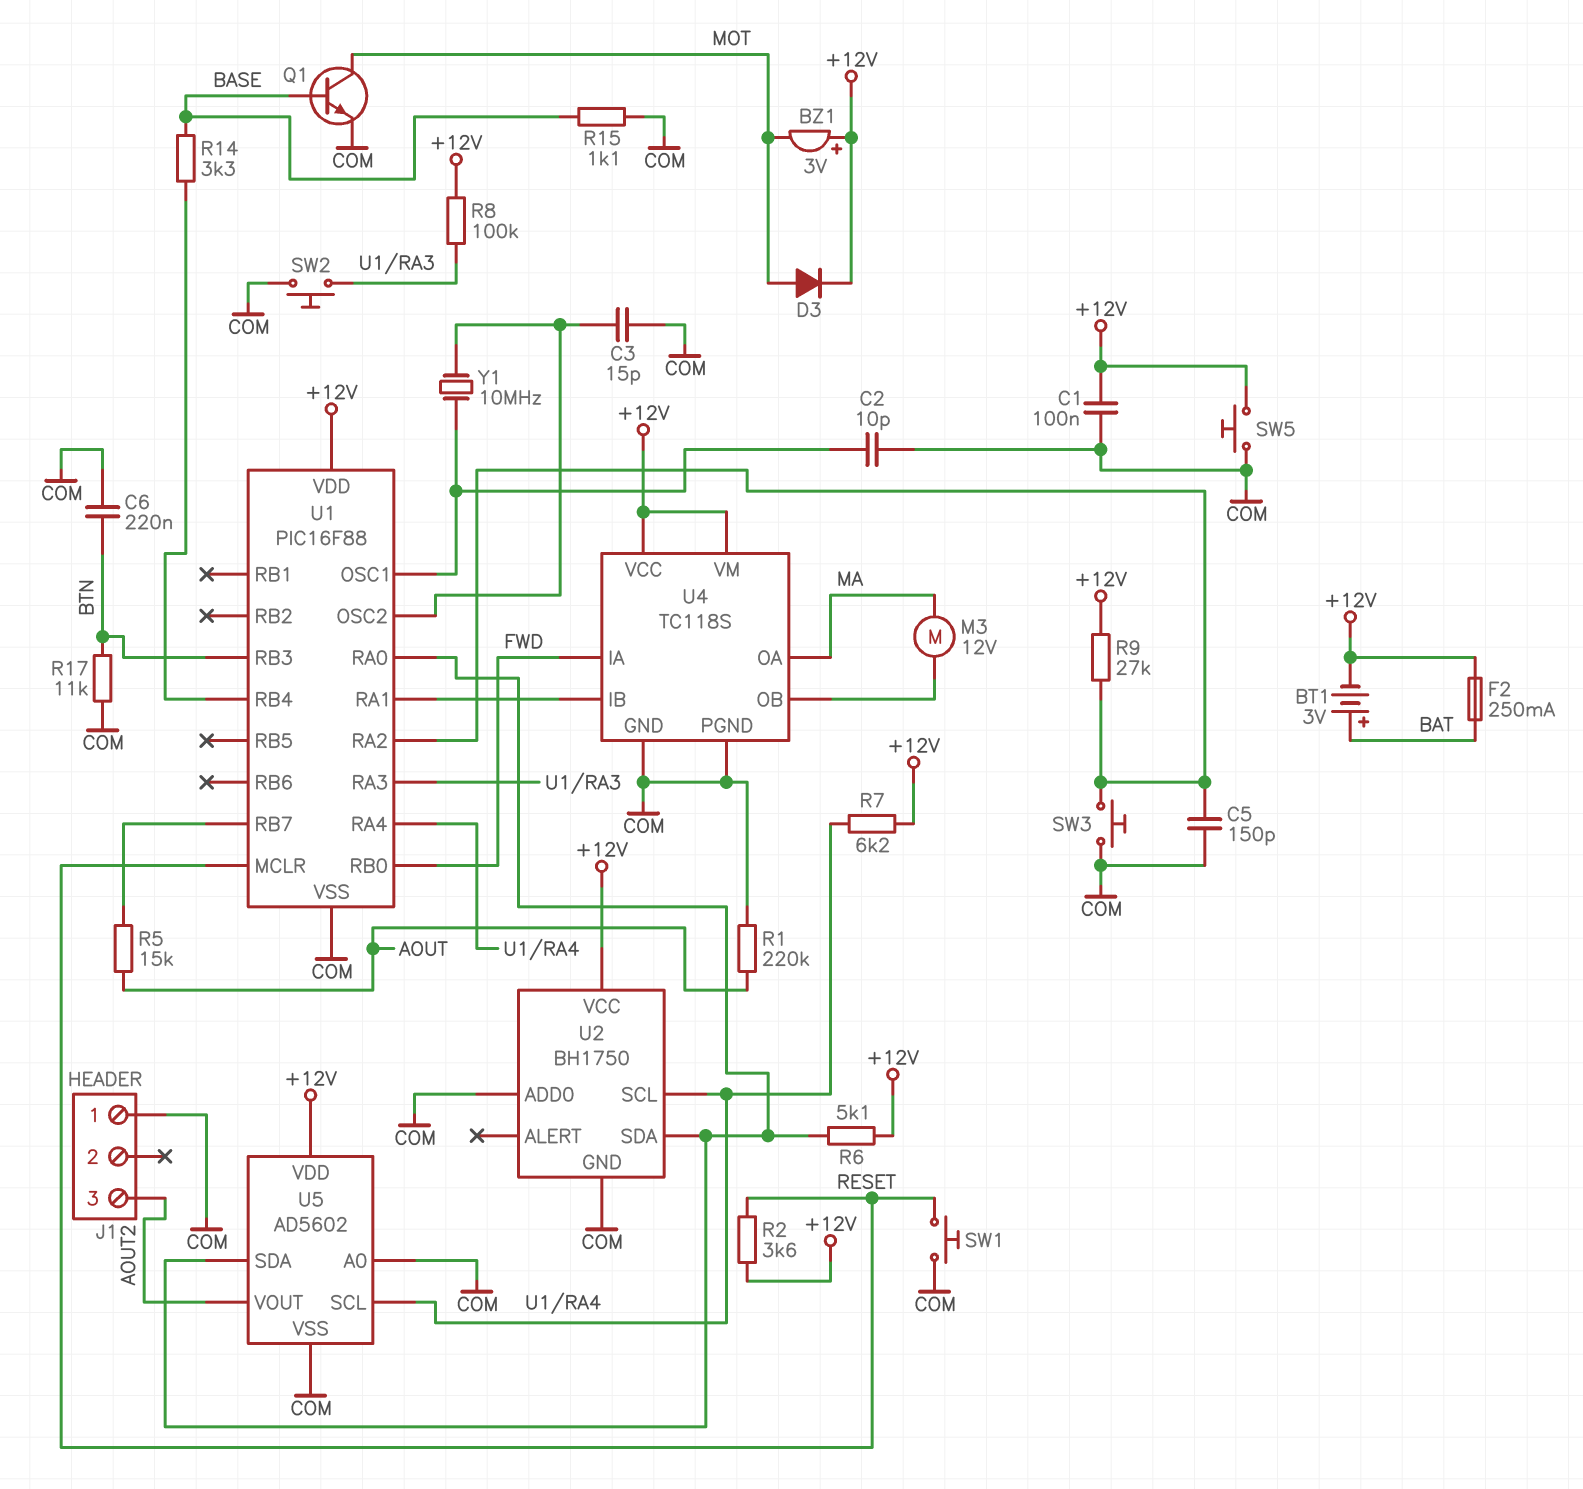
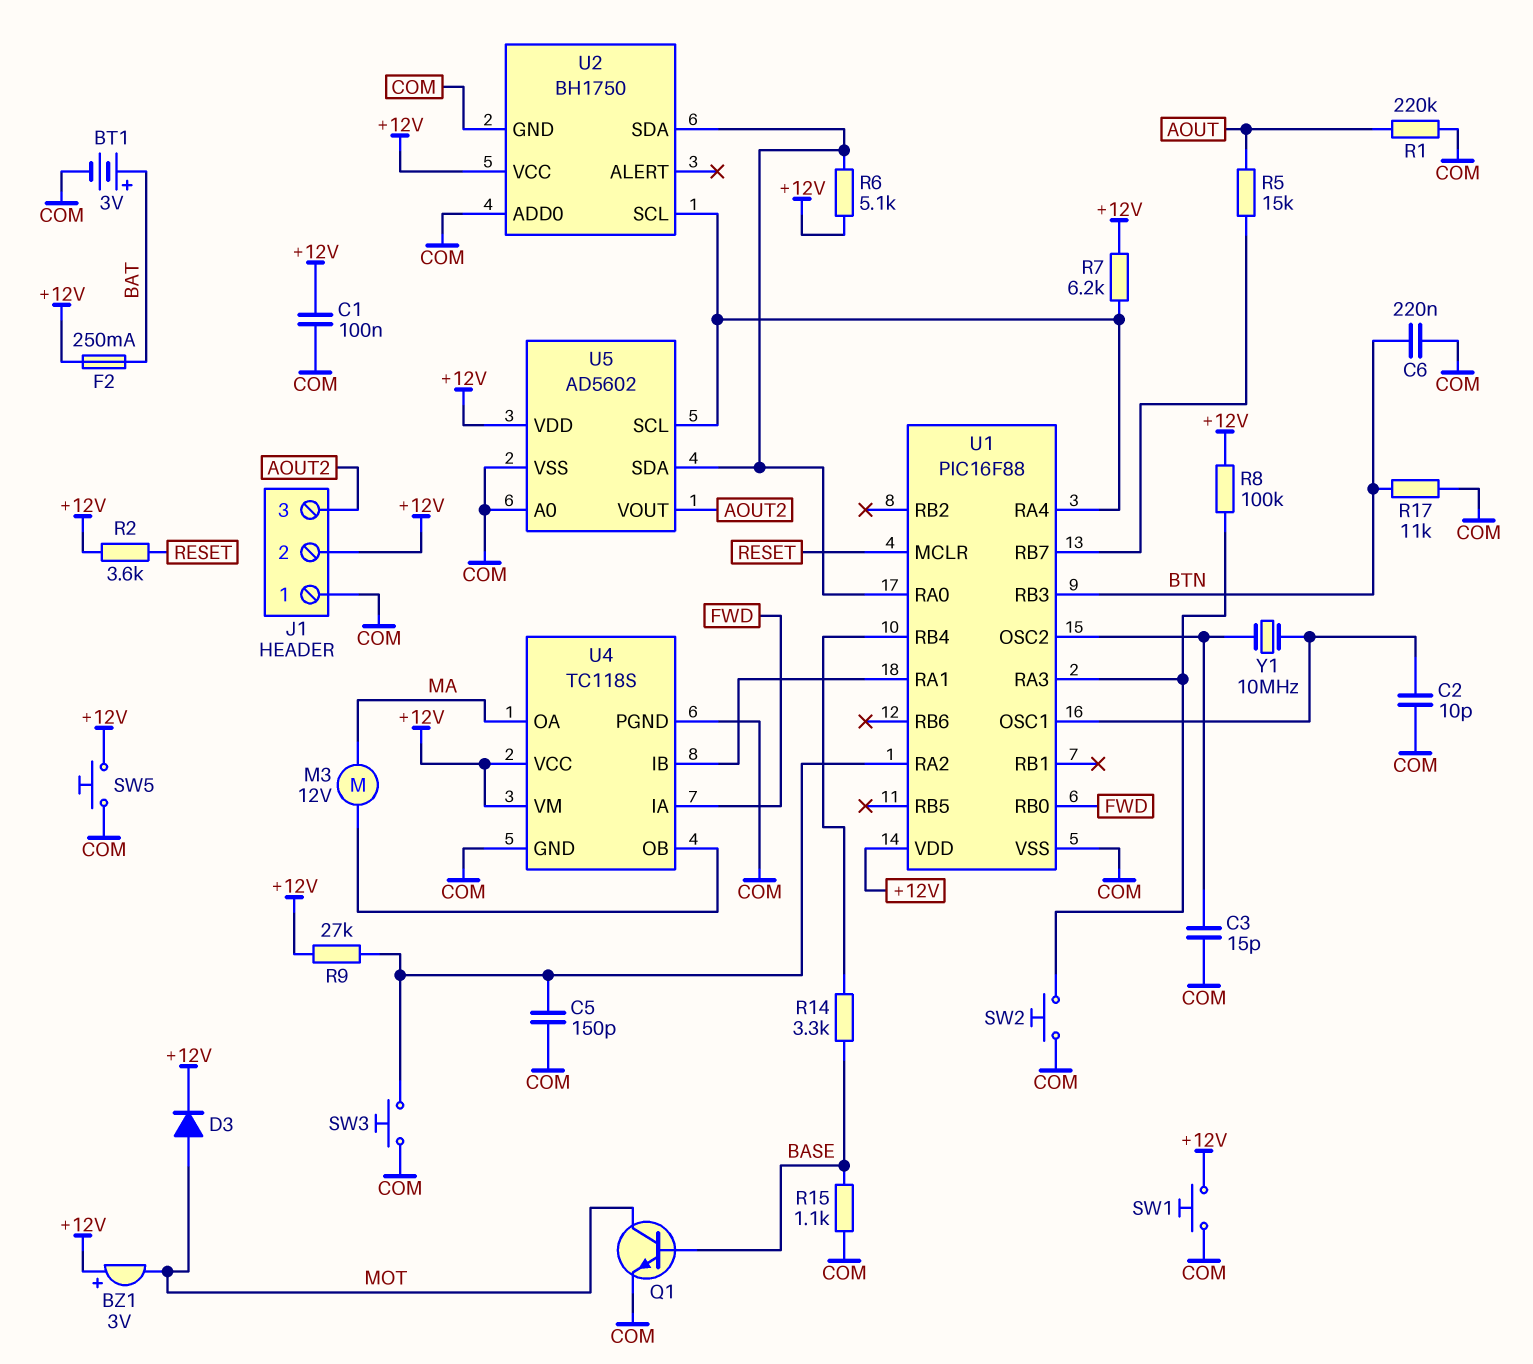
BT1: 3V (plus BAT, minus +12V) -> 3V (plus BAT, minus COM)
J1 pin 2: none -> +12V
SW1: button (COM, RESET) -> button (+12V, COM)

